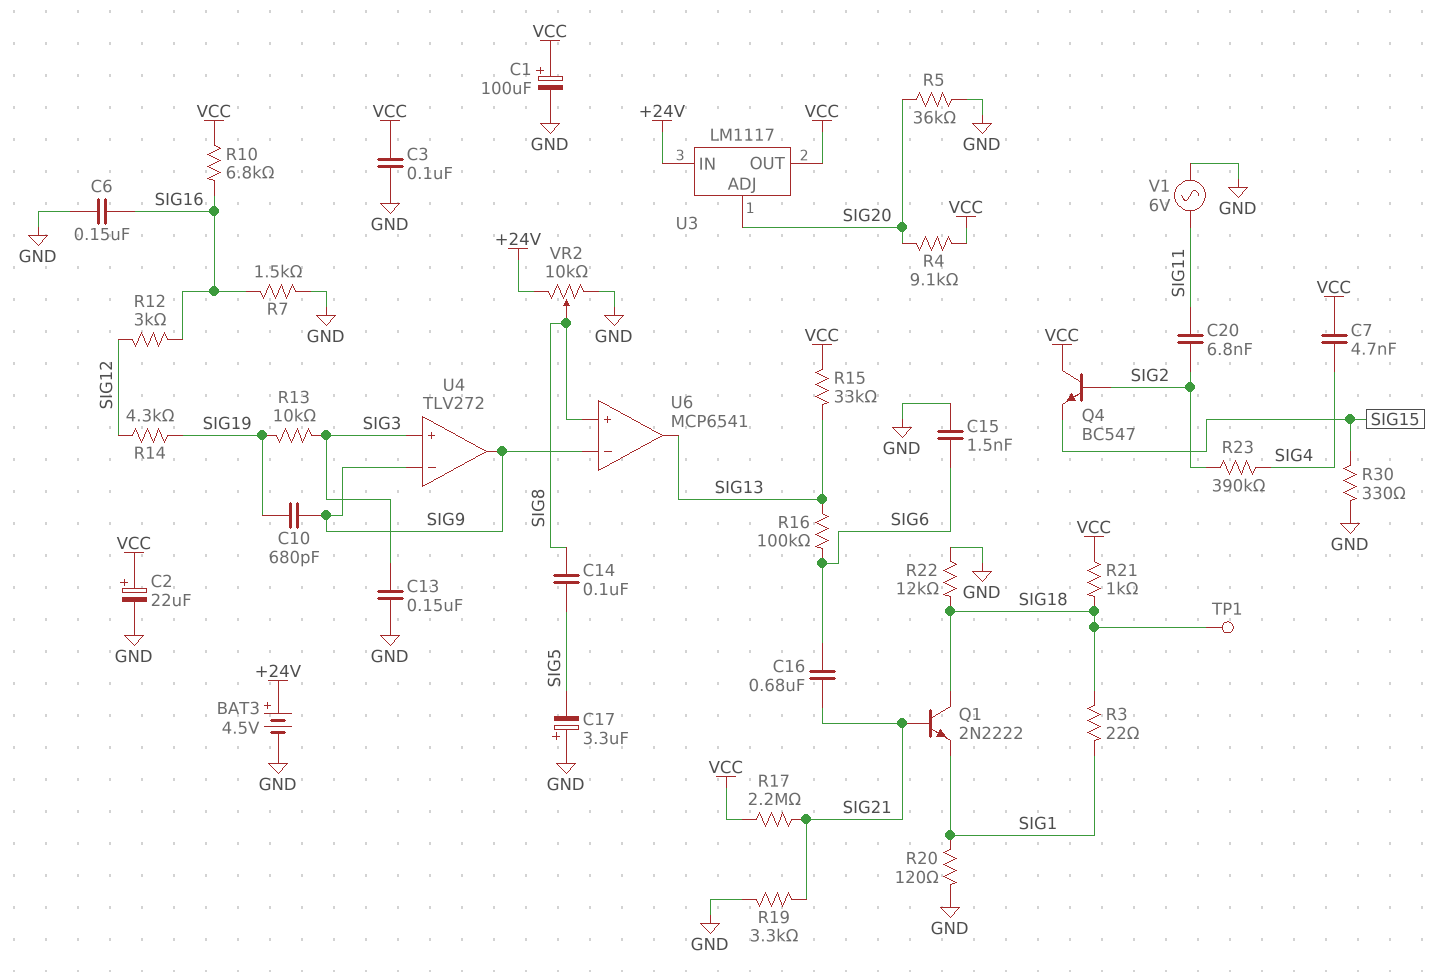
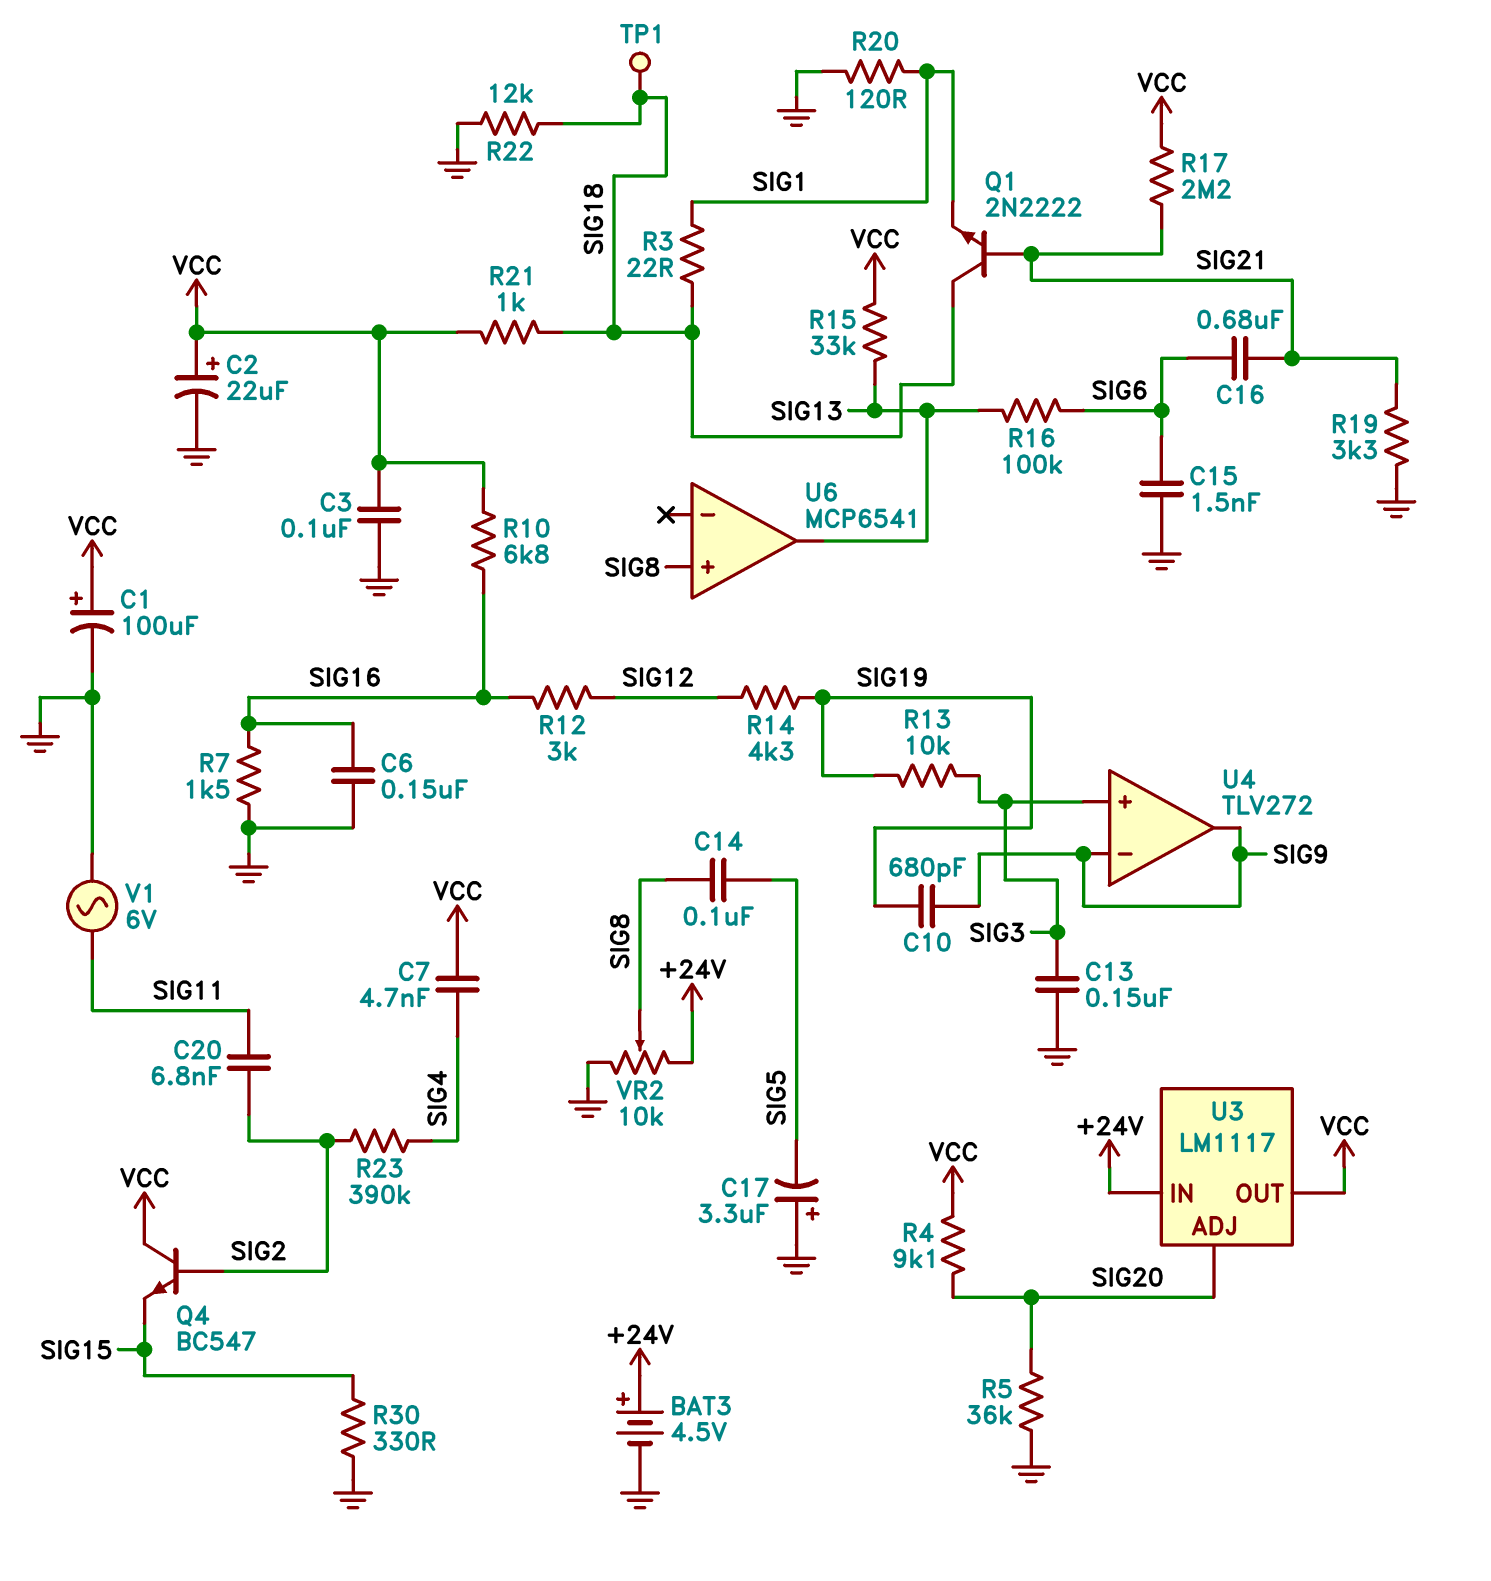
U6 pin in-: SIG9 -> none

